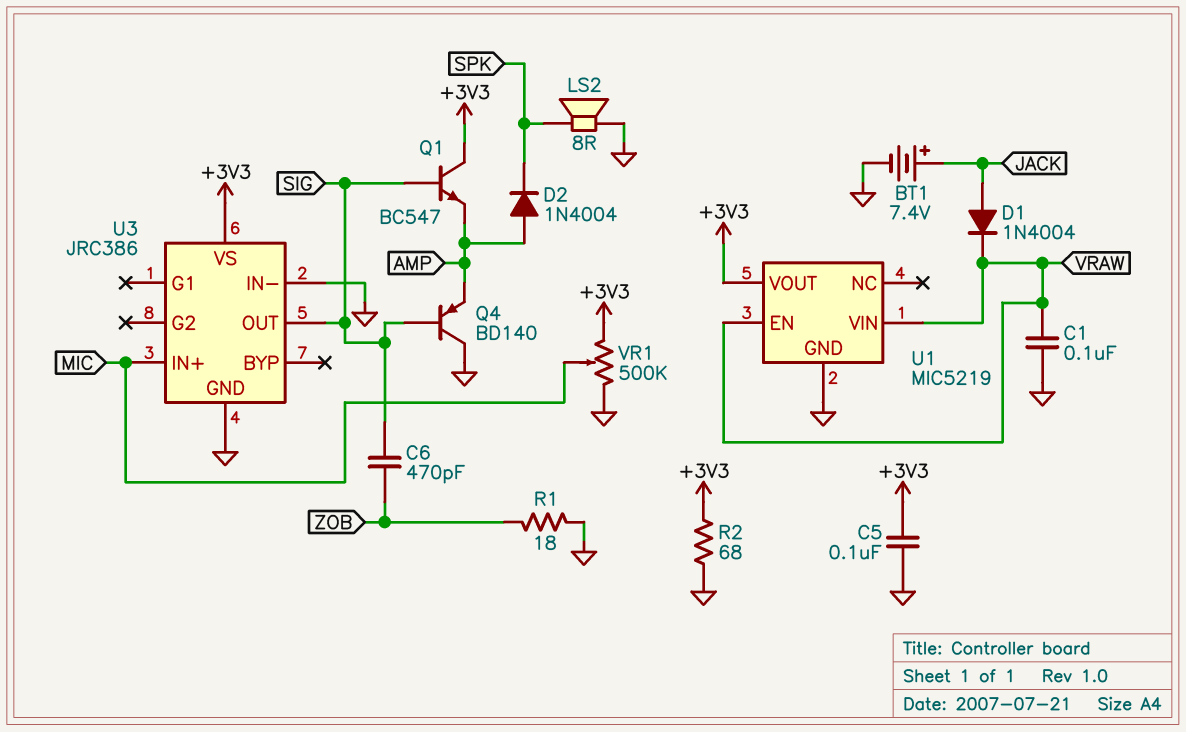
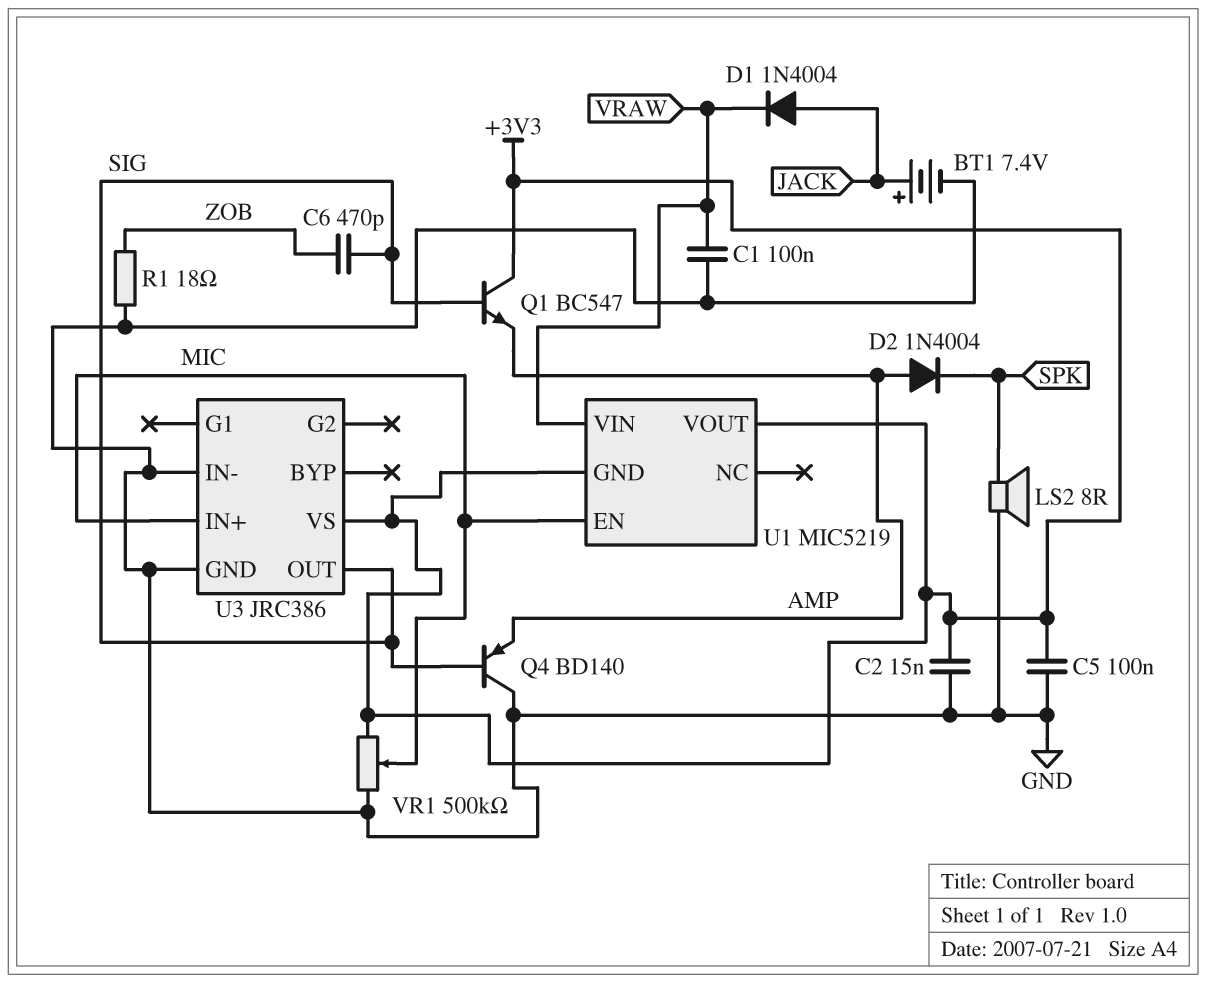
C2: none -> 15nF (+3V3, GND)
R2: 68 (+3V3, GND) -> none
U1 pin EN: VRAW -> MIC
U1 pin GND: GND -> +3V3

